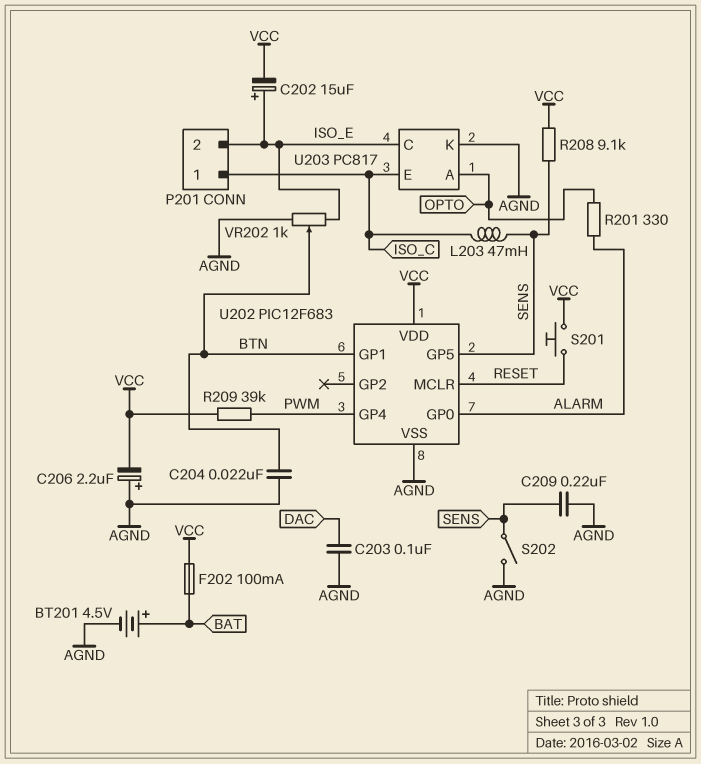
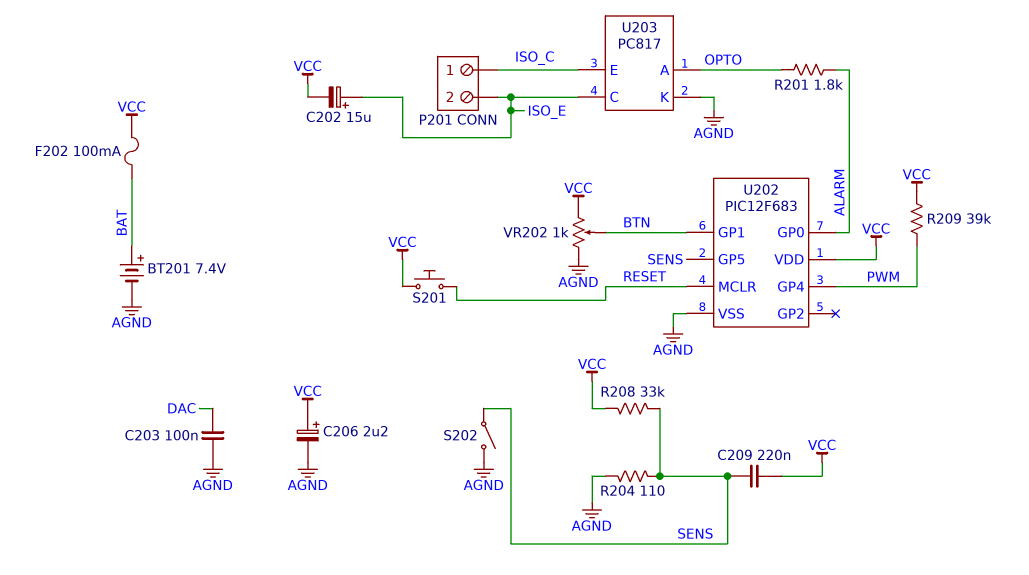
BT201: 4.5V (plus BAT, minus AGND) -> 7.4V (plus BAT, minus AGND)
C204: 22nF (AGND, BTN) -> none
C206: 2.2uF (plus AGND, minus VCC) -> 2.2uF (plus VCC, minus AGND)
C209: 220nF (AGND, SENS) -> 220nF (SENS, VCC)
L203: 47mH (ISO_C, SENS) -> none
R201: 330 (ALARM, OPTO) -> 1.8k (ALARM, OPTO)
R204: none -> 110 (AGND, SENS)
R208: 9.1k (SENS, VCC) -> 33k (SENS, VCC)
VR202: 1k (AGND, ISO_E, wiper BTN) -> 1k (AGND, VCC, wiper BTN)

